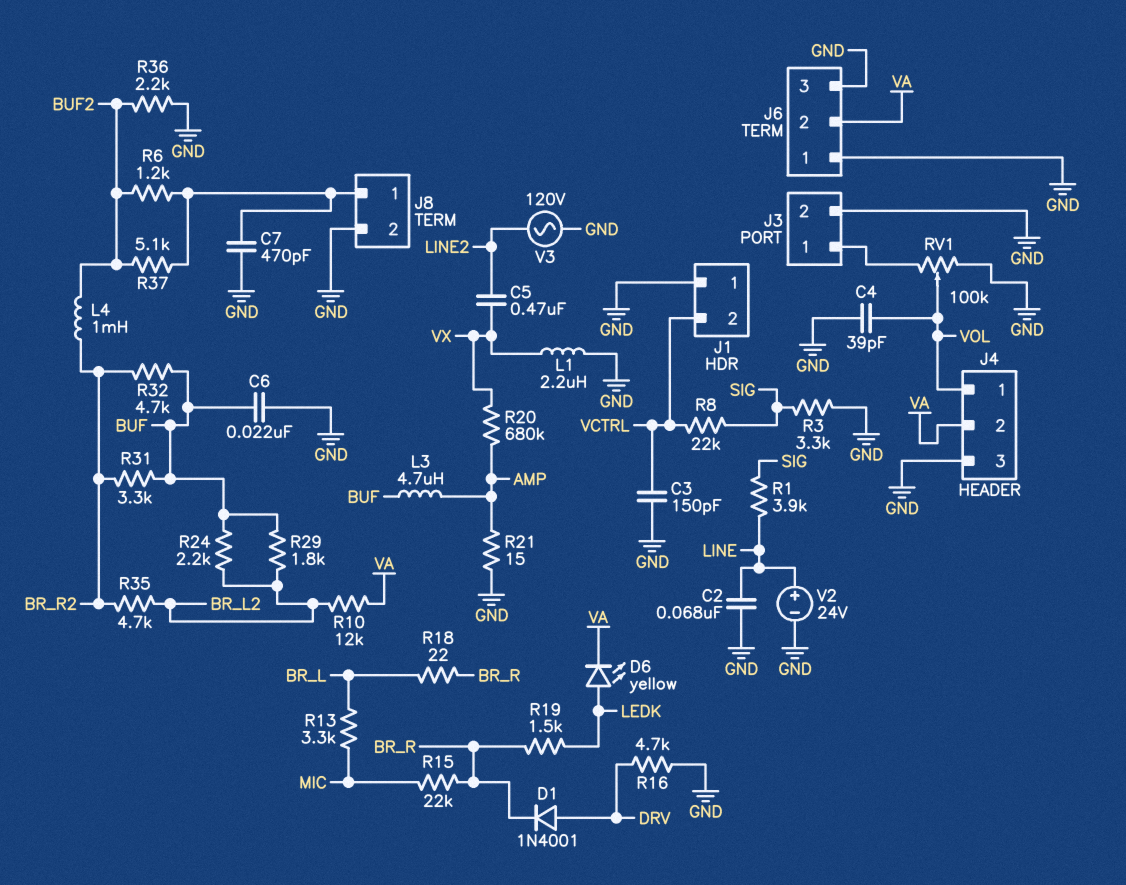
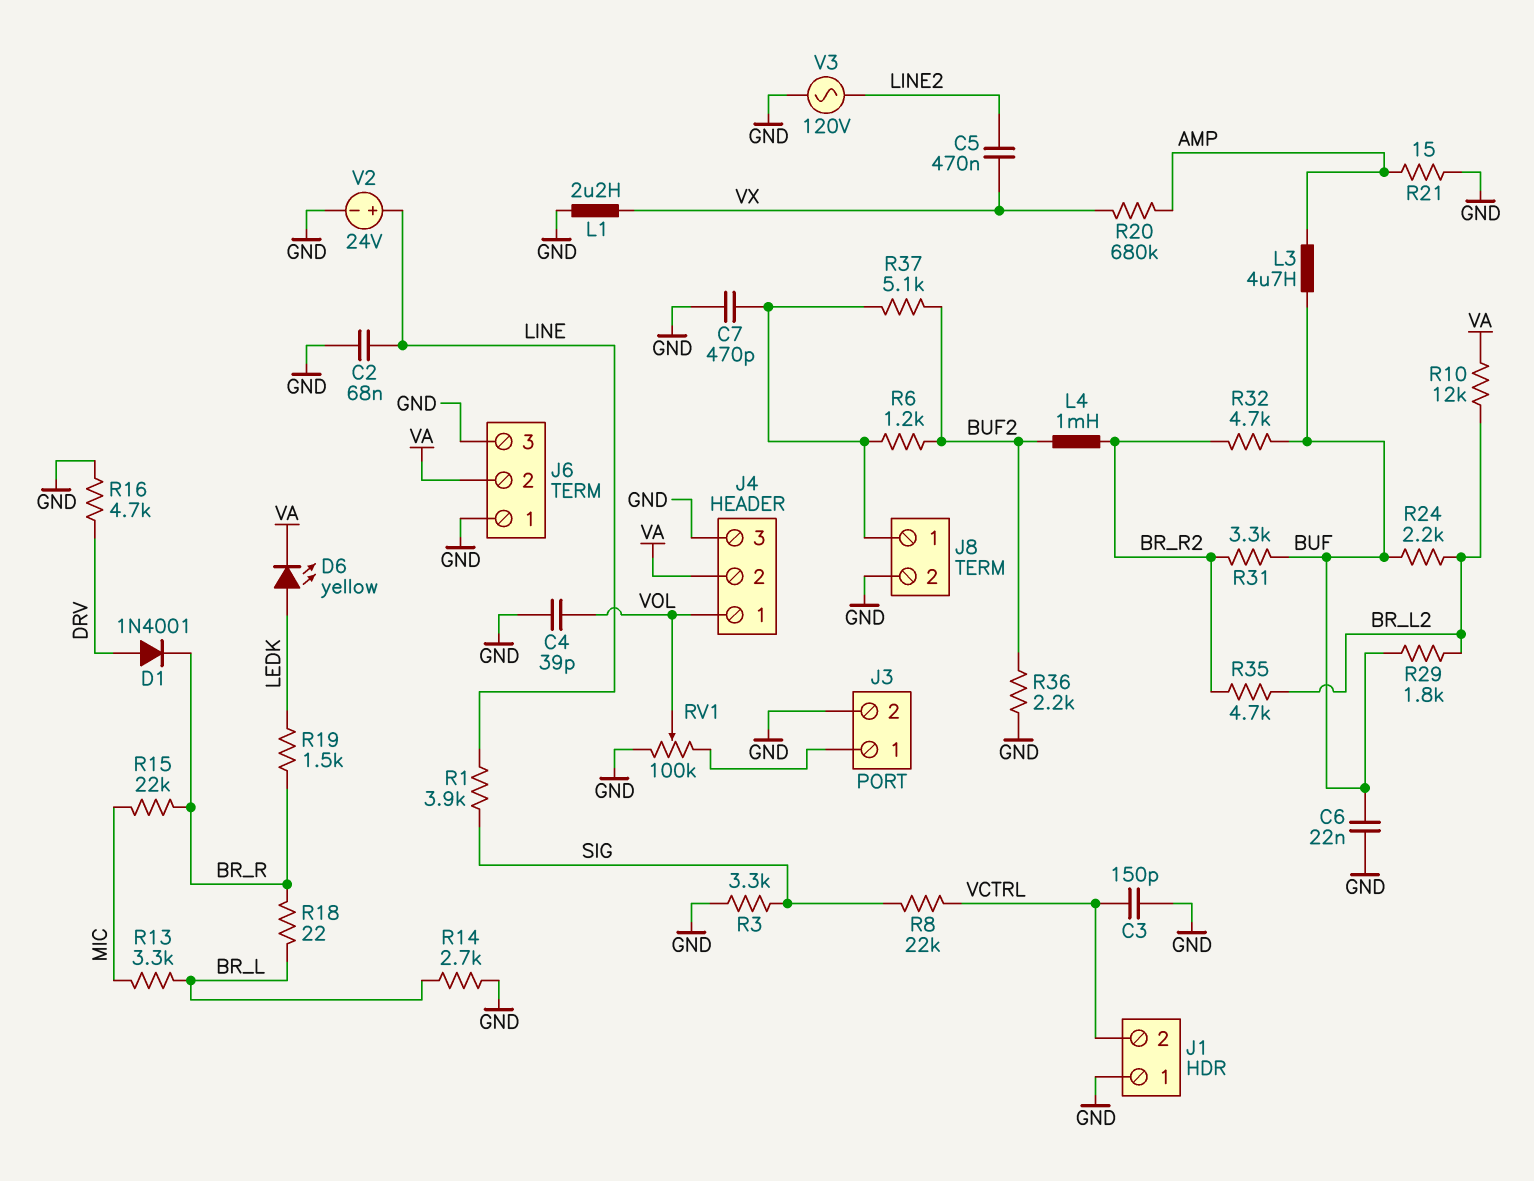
R14: none -> 2.7k (BR_L, GND)

